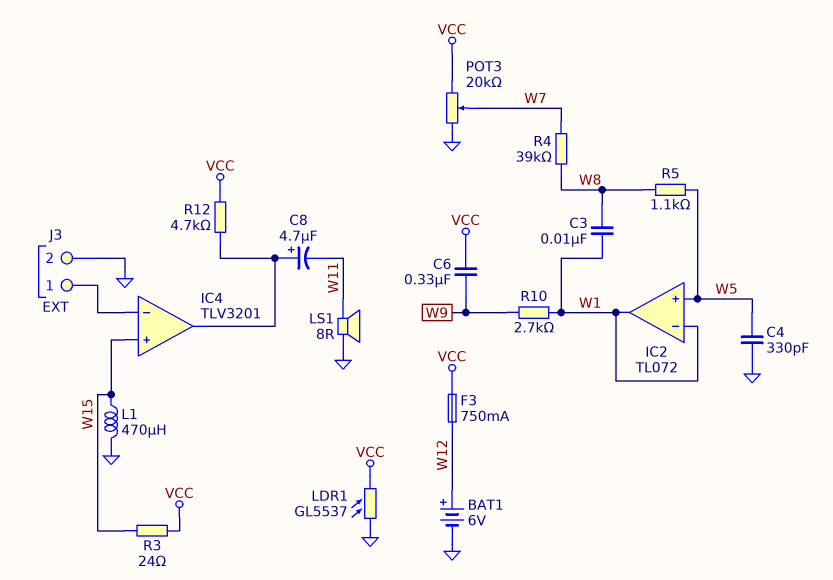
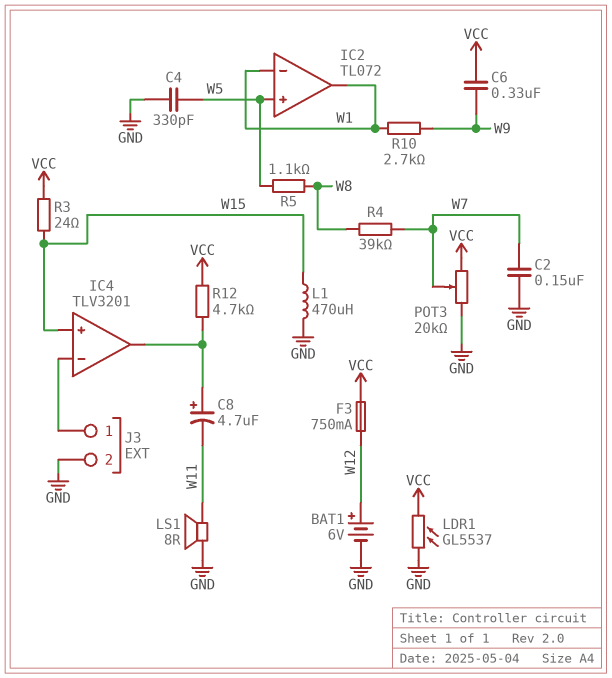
C2: none -> 150nF (GND, W7)
C3: 10nF (W1, W8) -> none

